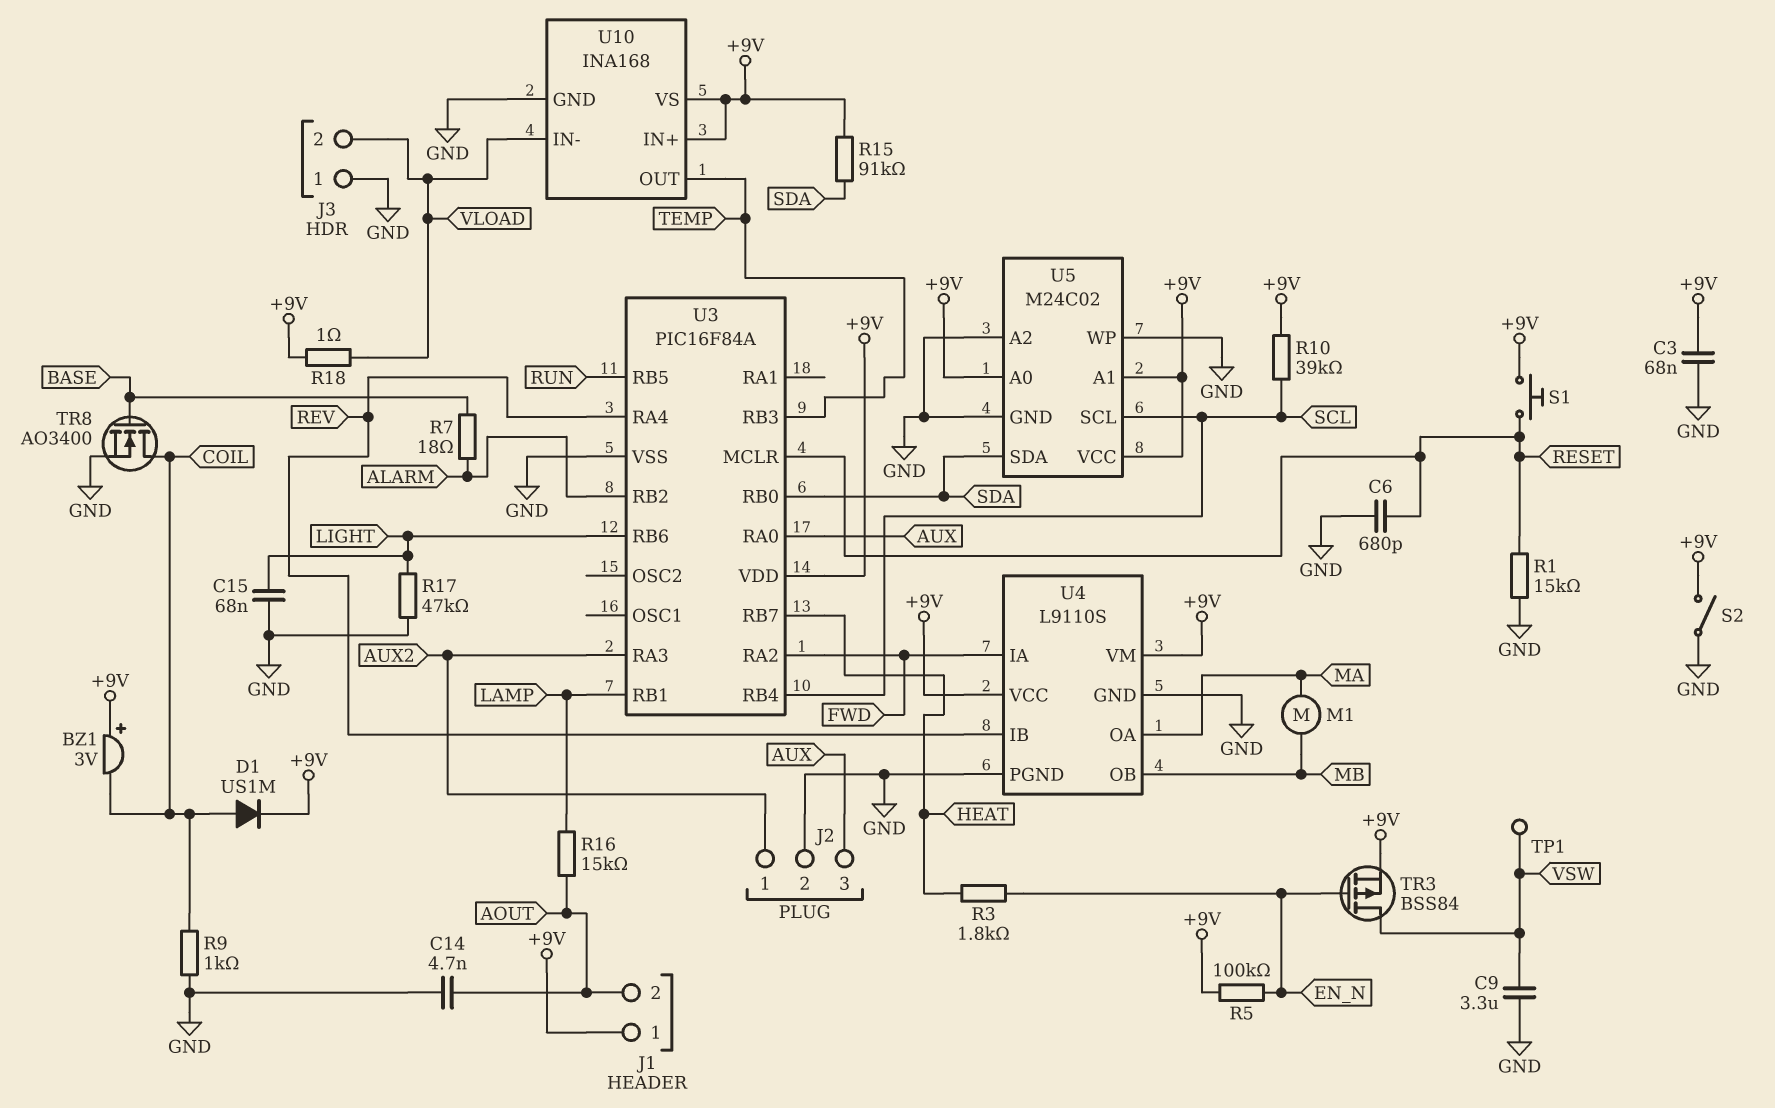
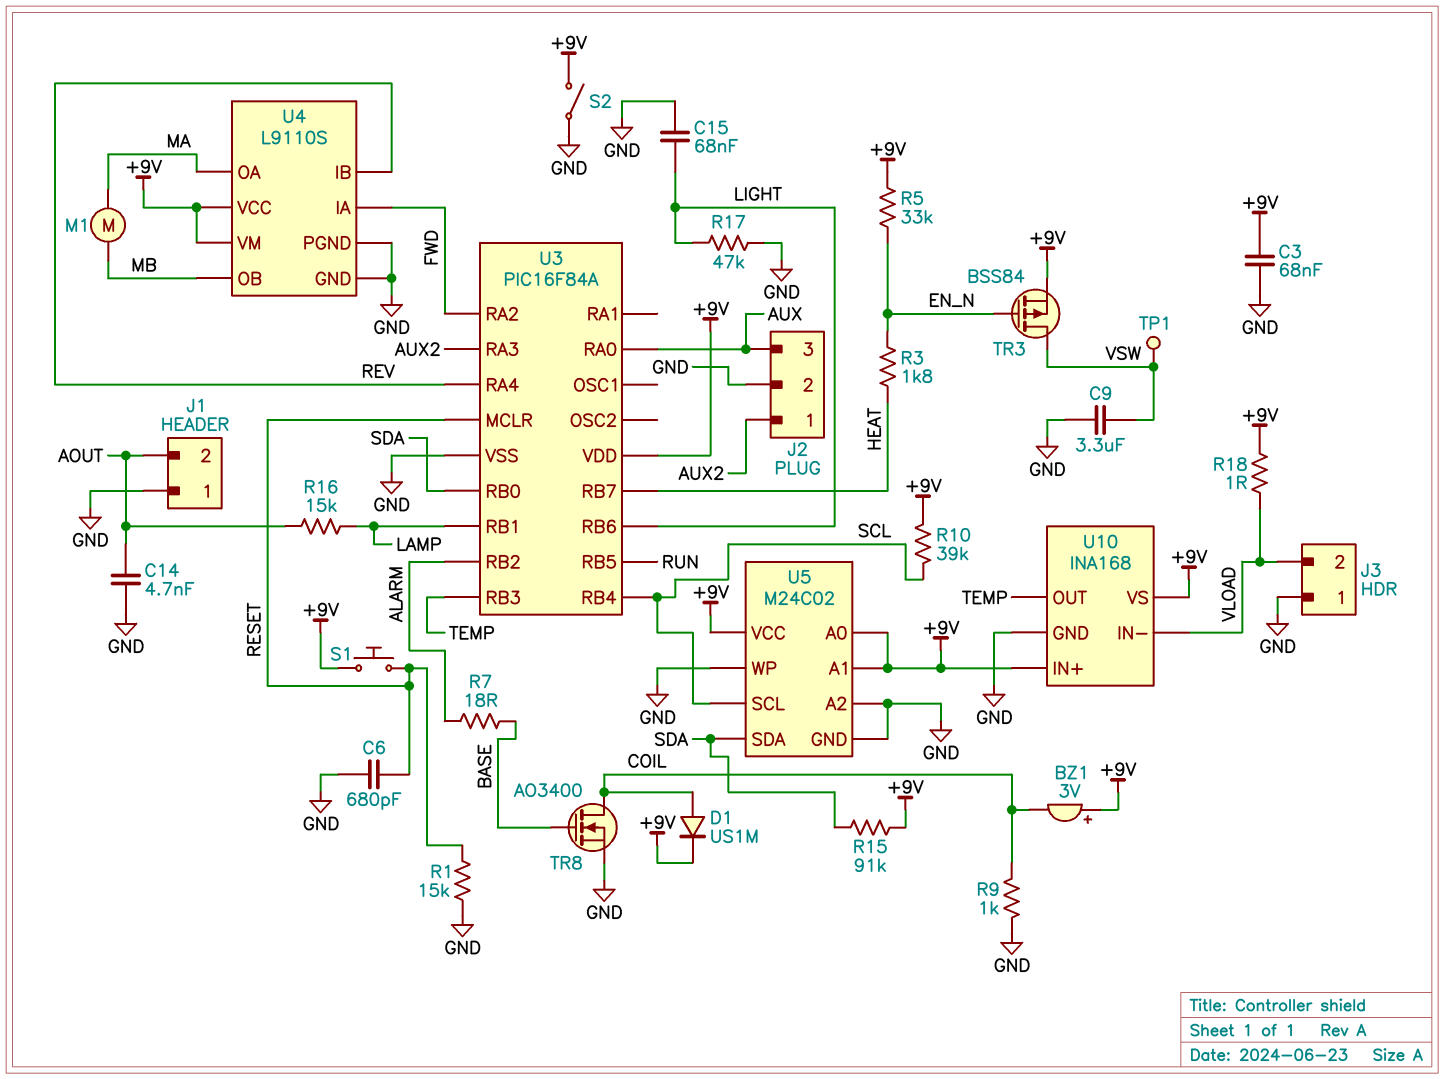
J1 pin 1: +9V -> GND
R5: 100k (+9V, EN_N) -> 33k (+9V, EN_N)

